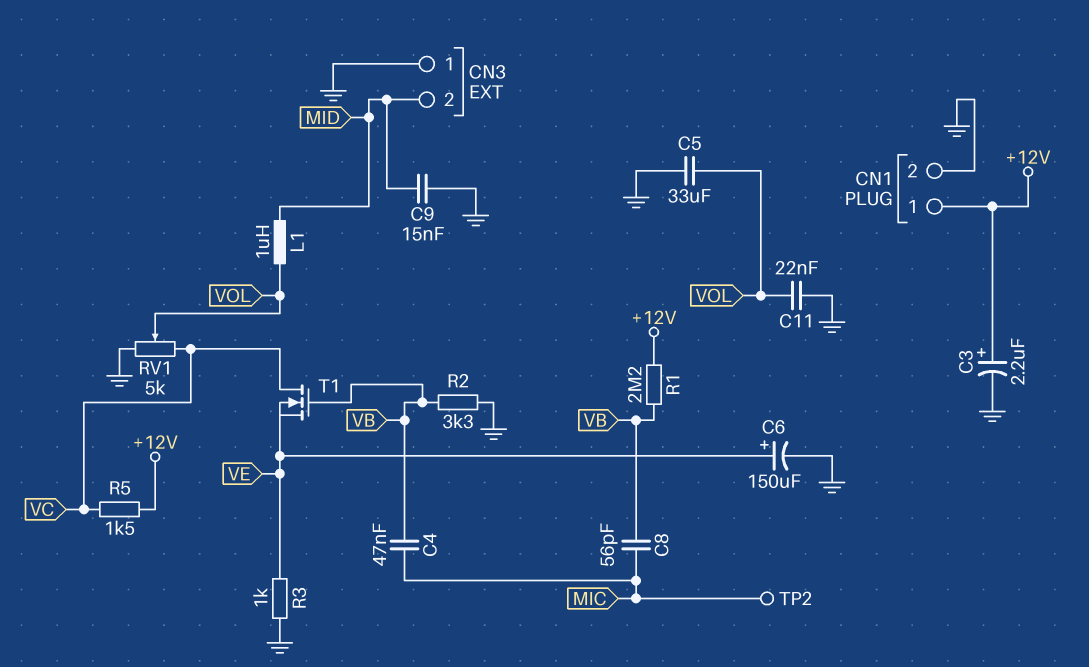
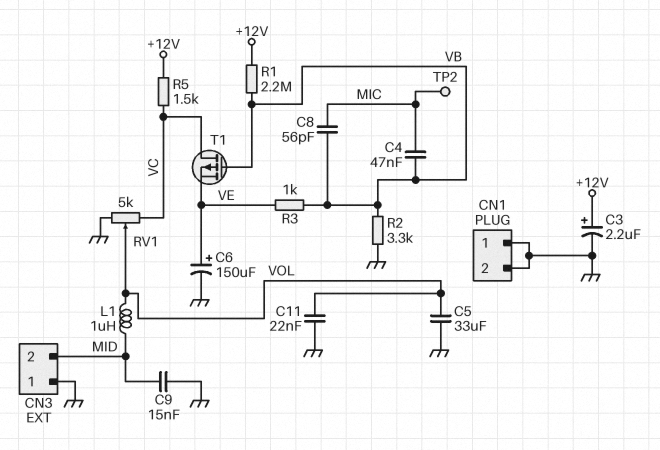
CN1 pin 1: +12V -> GND
R3: 1k (GND, VE) -> 1k (VB, VE)
T1: NMOS (G VB, D VC, S VE) -> PMOS (G VB, D VC, S VE)

